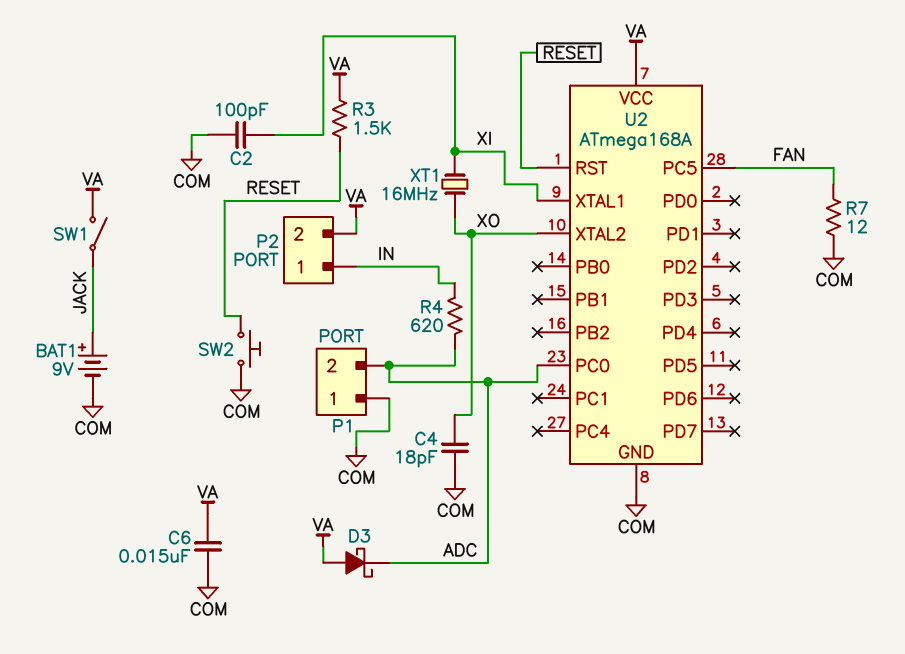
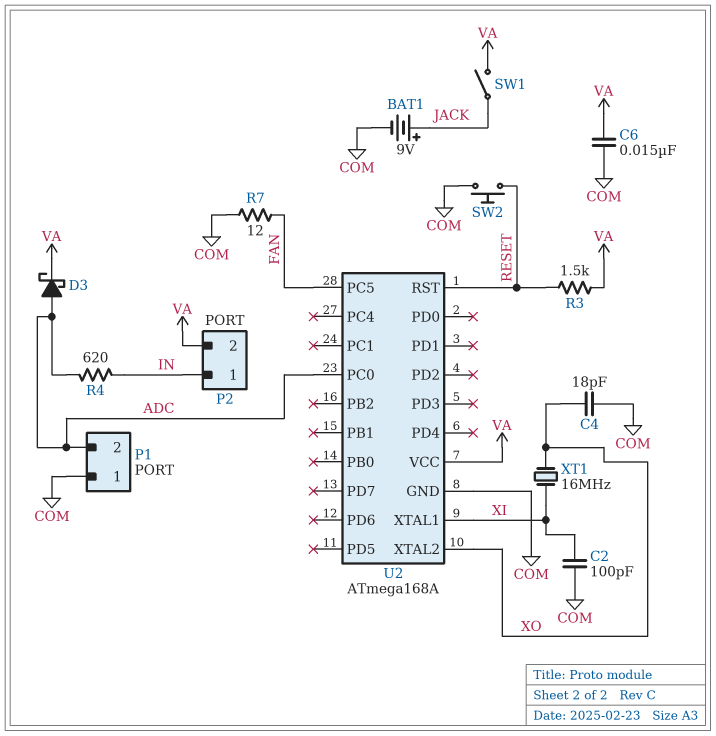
D3: schottky (A VA, K ADC) -> schottky (A ADC, K VA)

